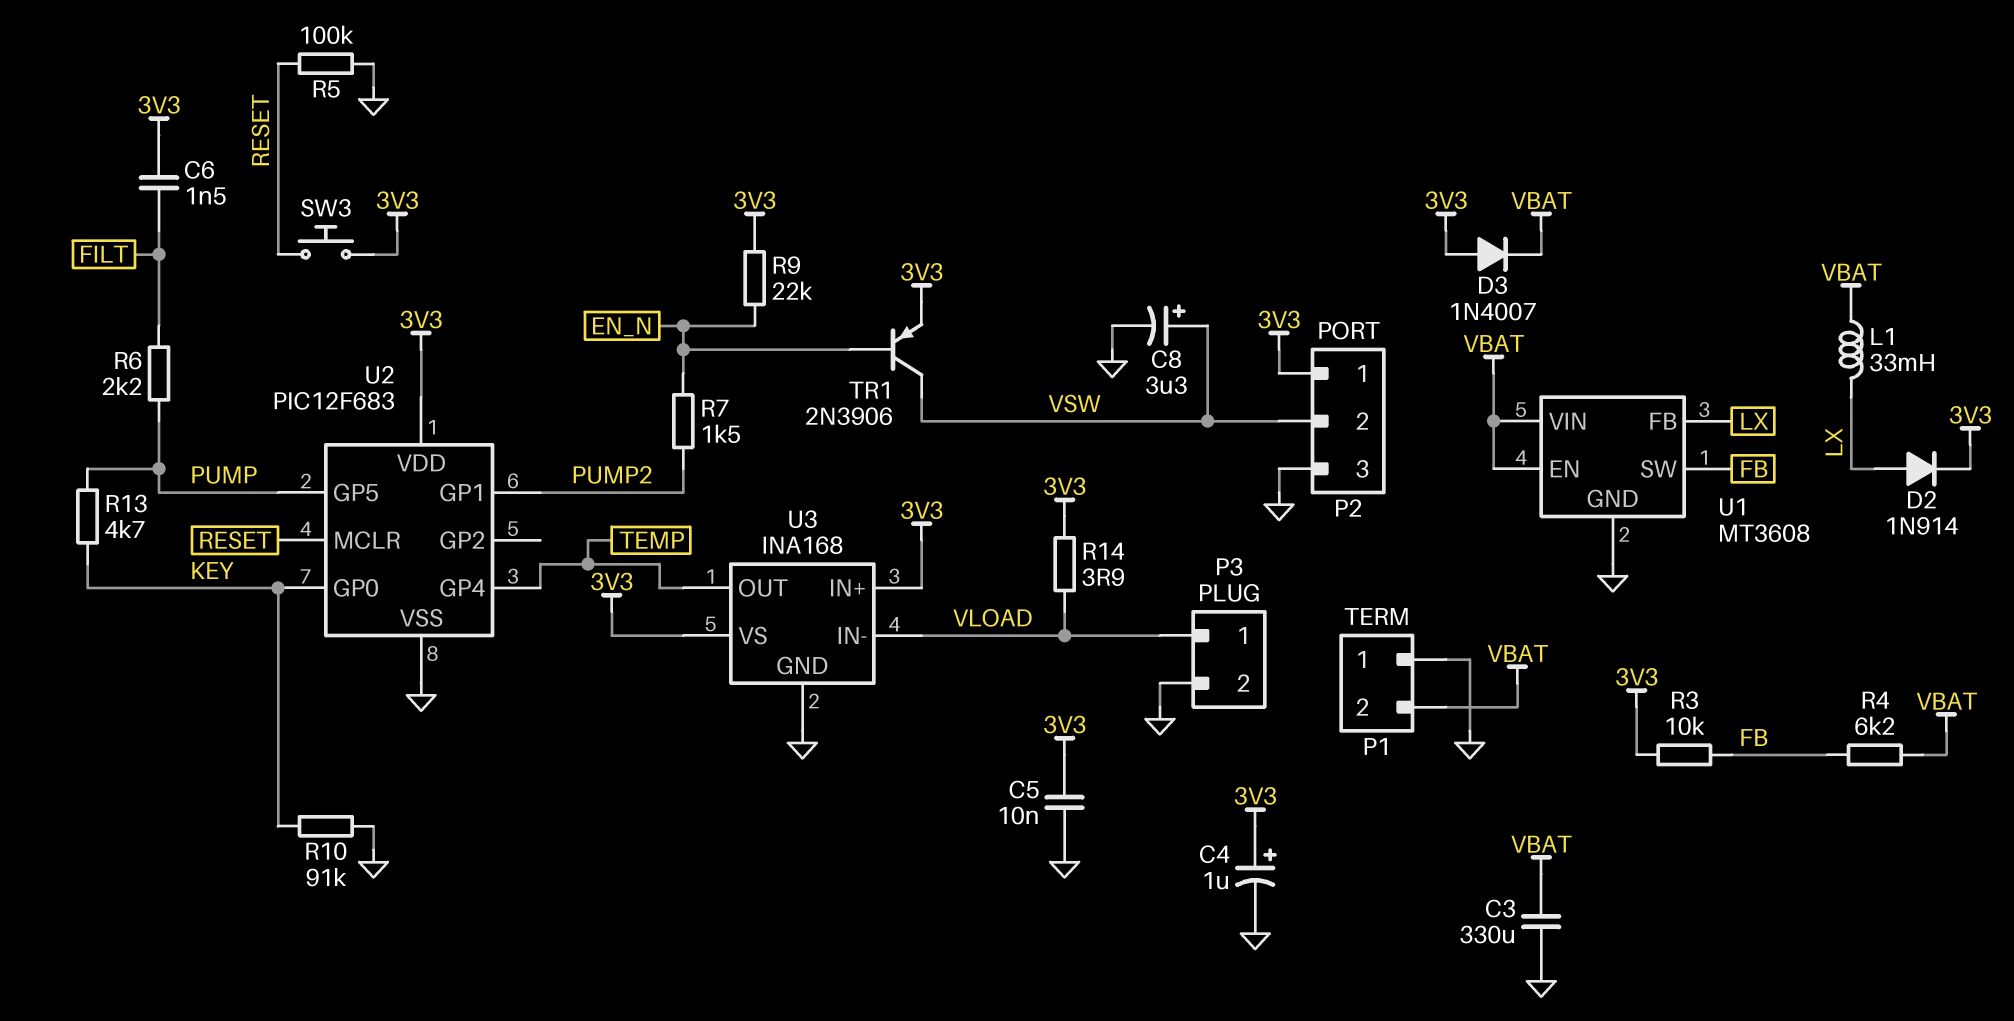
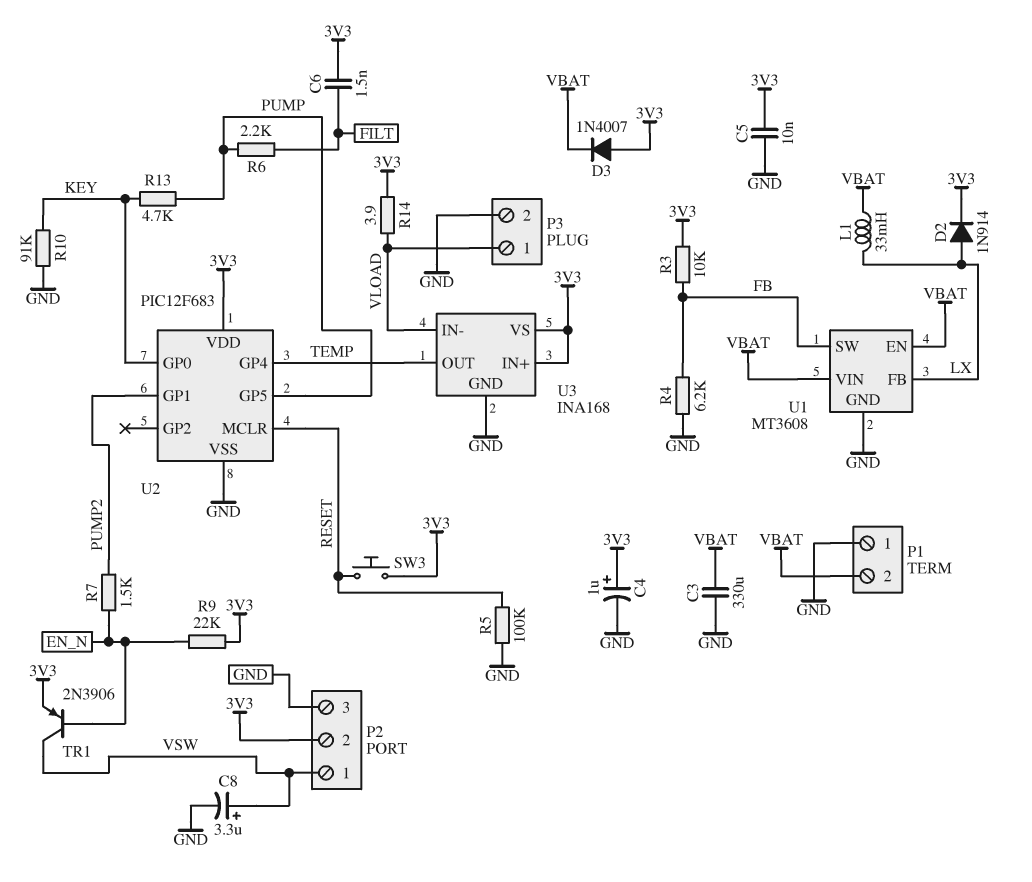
P2 pin 1: 3V3 -> VSW
P2 pin 2: VSW -> 3V3
R4: 6.2k (FB, VBAT) -> 6.2k (FB, GND)

